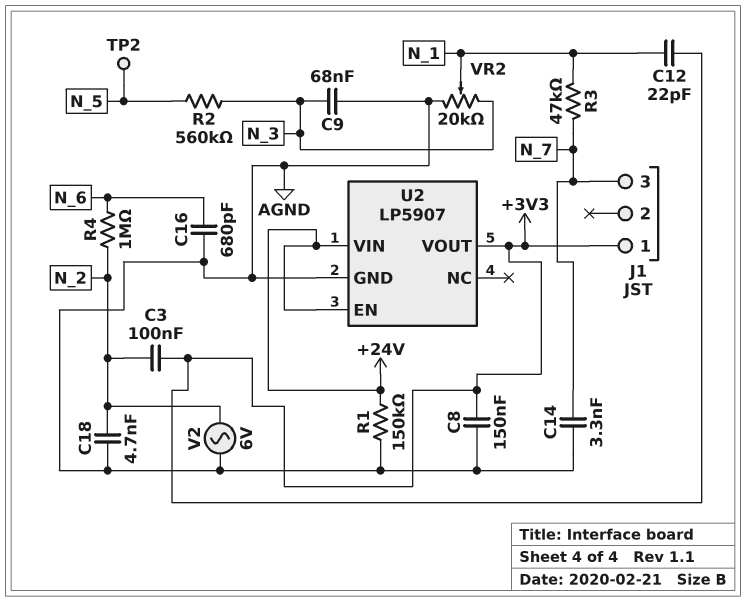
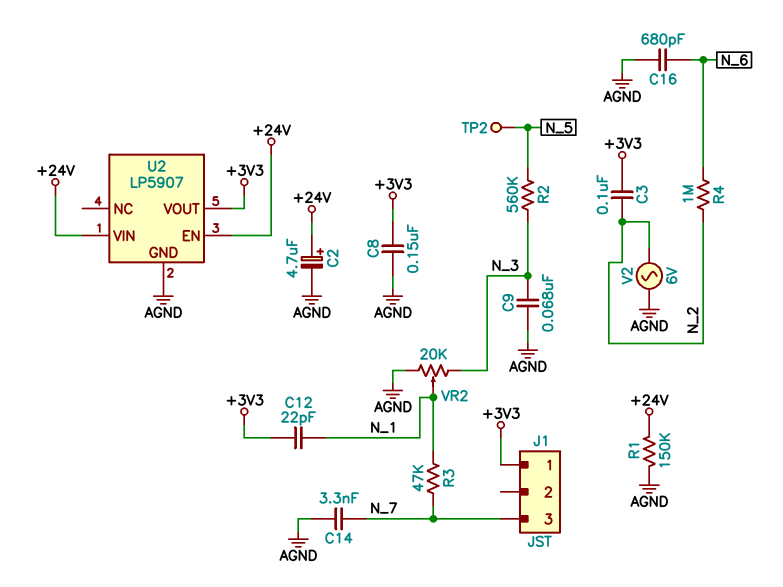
C2: none -> 4.7uF (plus +24V, minus AGND)
C18: 4.7nF (AGND, N_2) -> none

